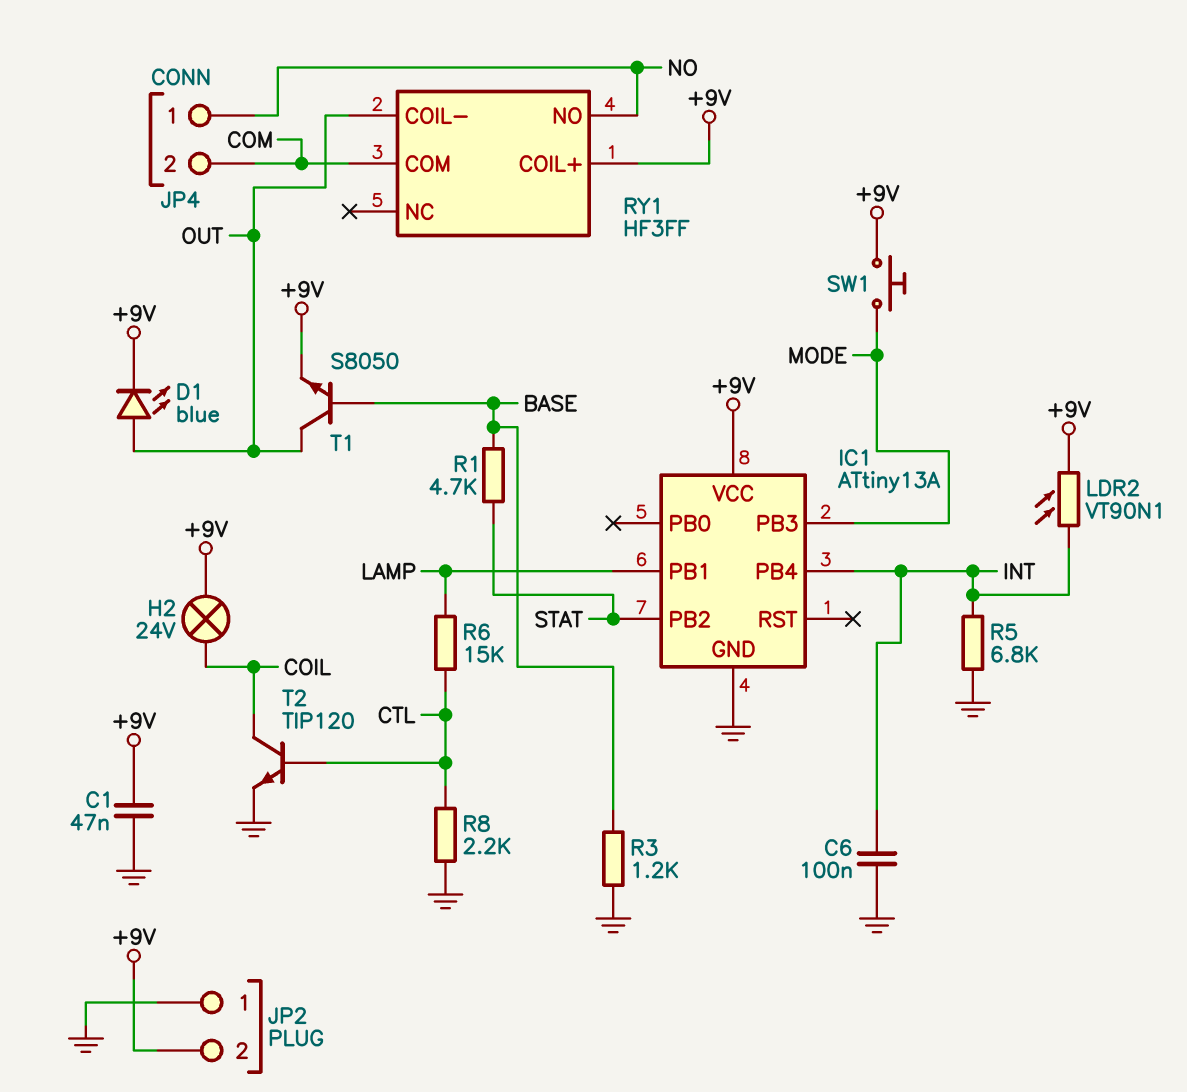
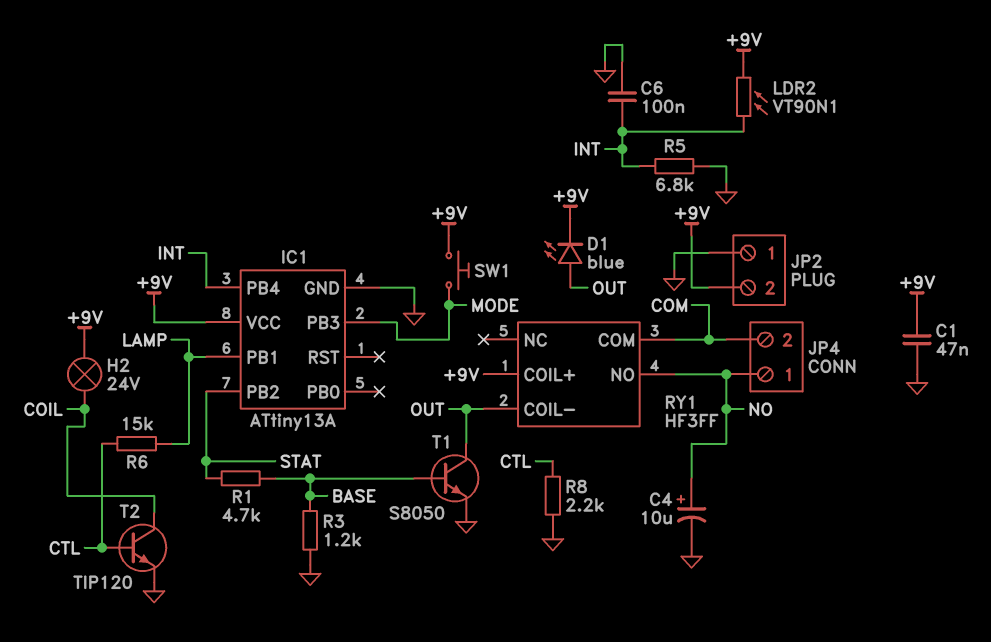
C4: none -> 10uF (plus NO, minus GND)
T1: NPN S8050 (B BASE, C OUT, E +9V) -> NPN S8050 (B BASE, C OUT, E GND)

